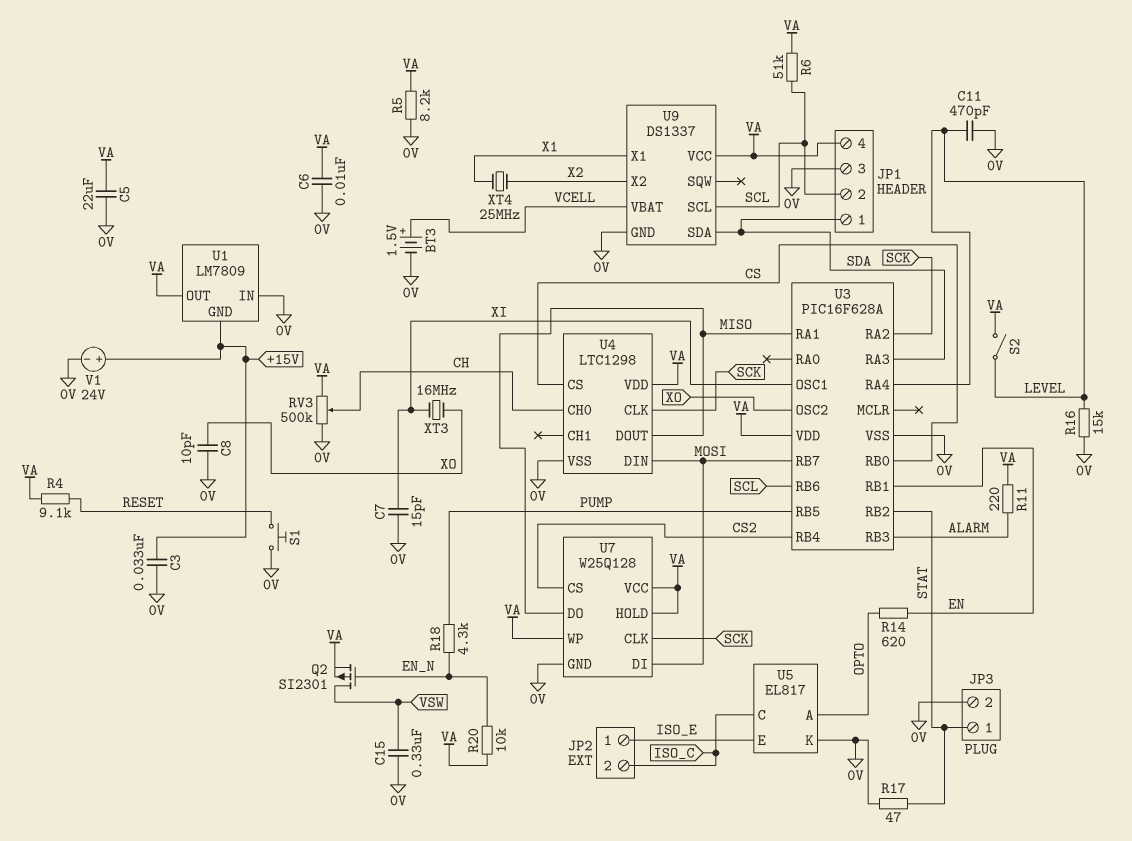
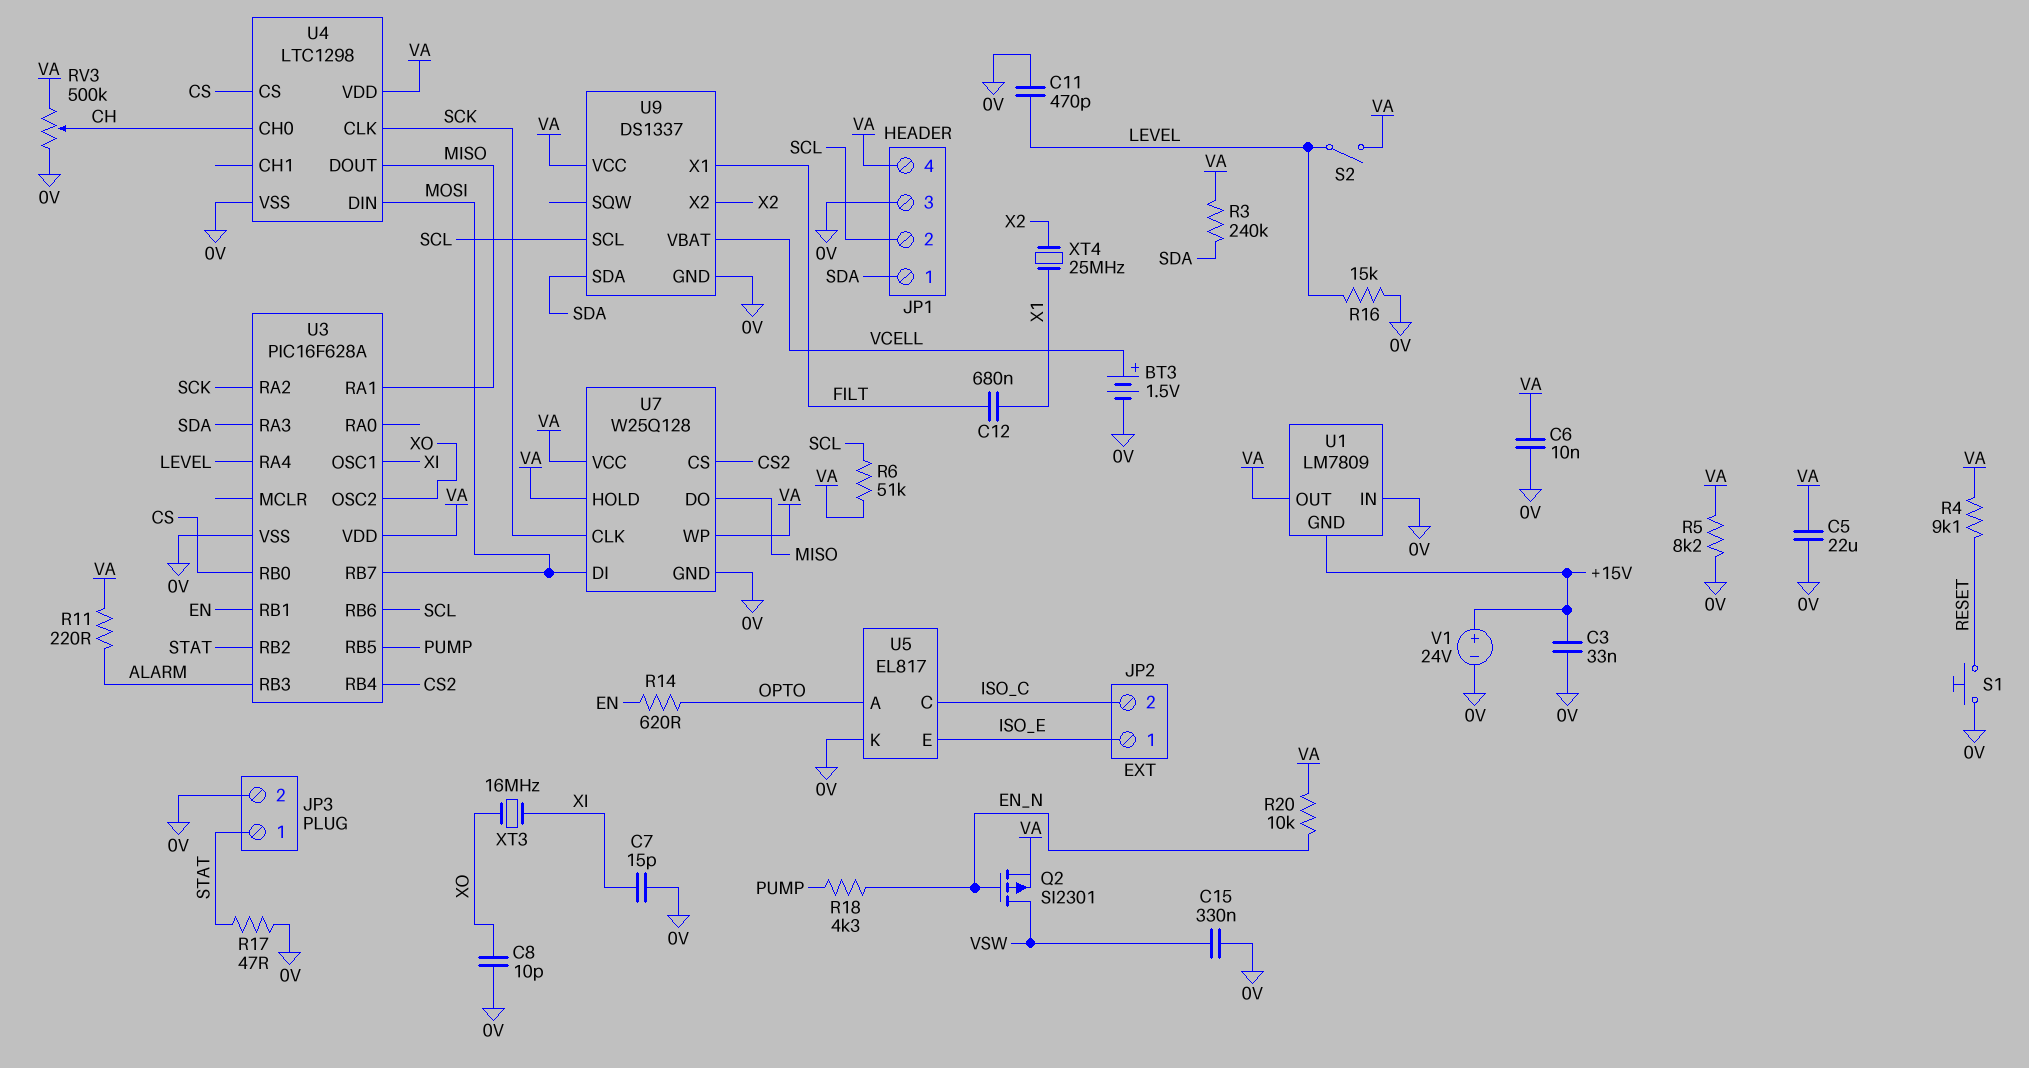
C12: none -> 680nF (FILT, X1)
R3: none -> 240k (SDA, VA)
U9 pin X1: X1 -> FILT

